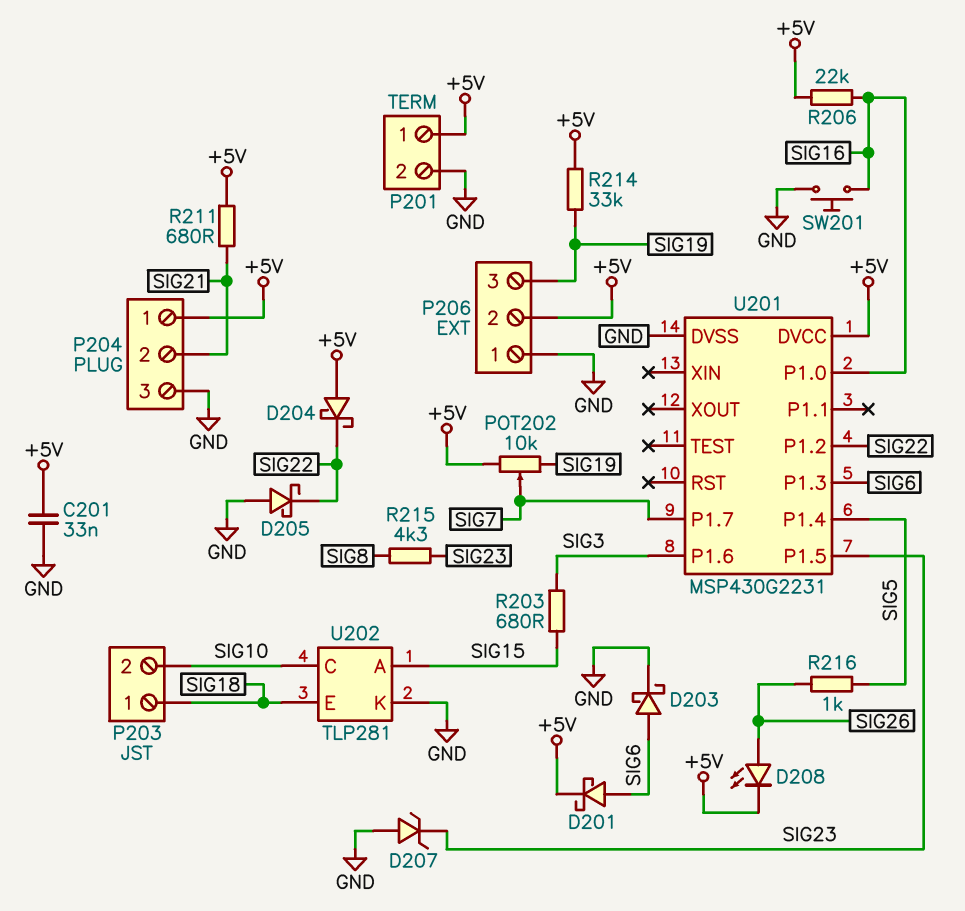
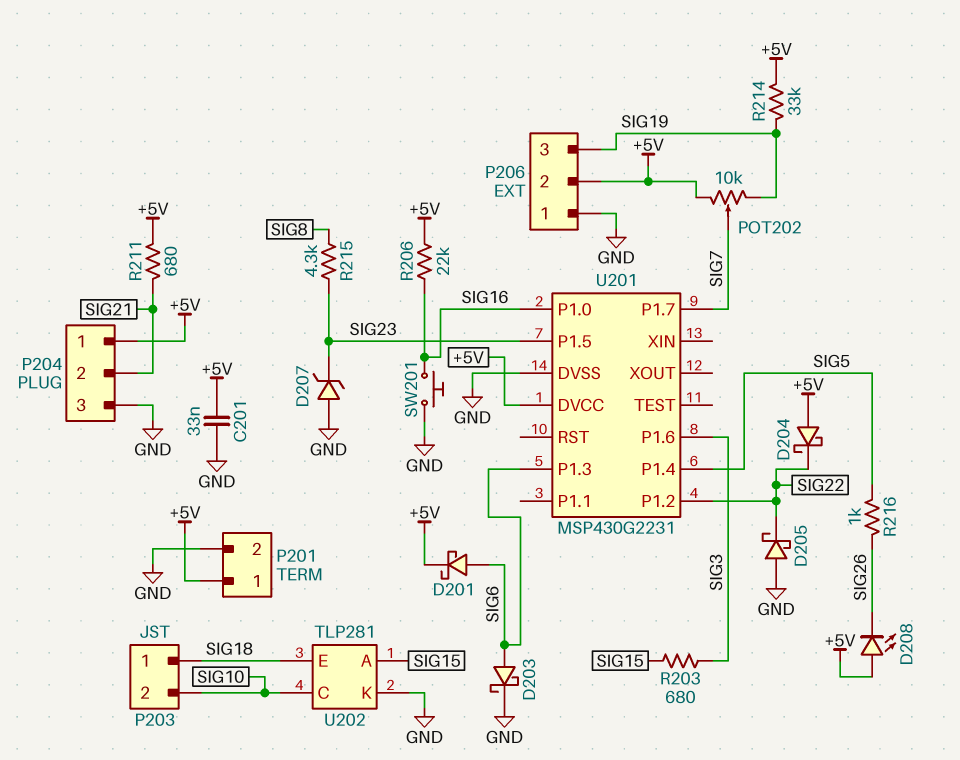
D208: LED (A SIG26, K +5V) -> LED (A +5V, K SIG26)

